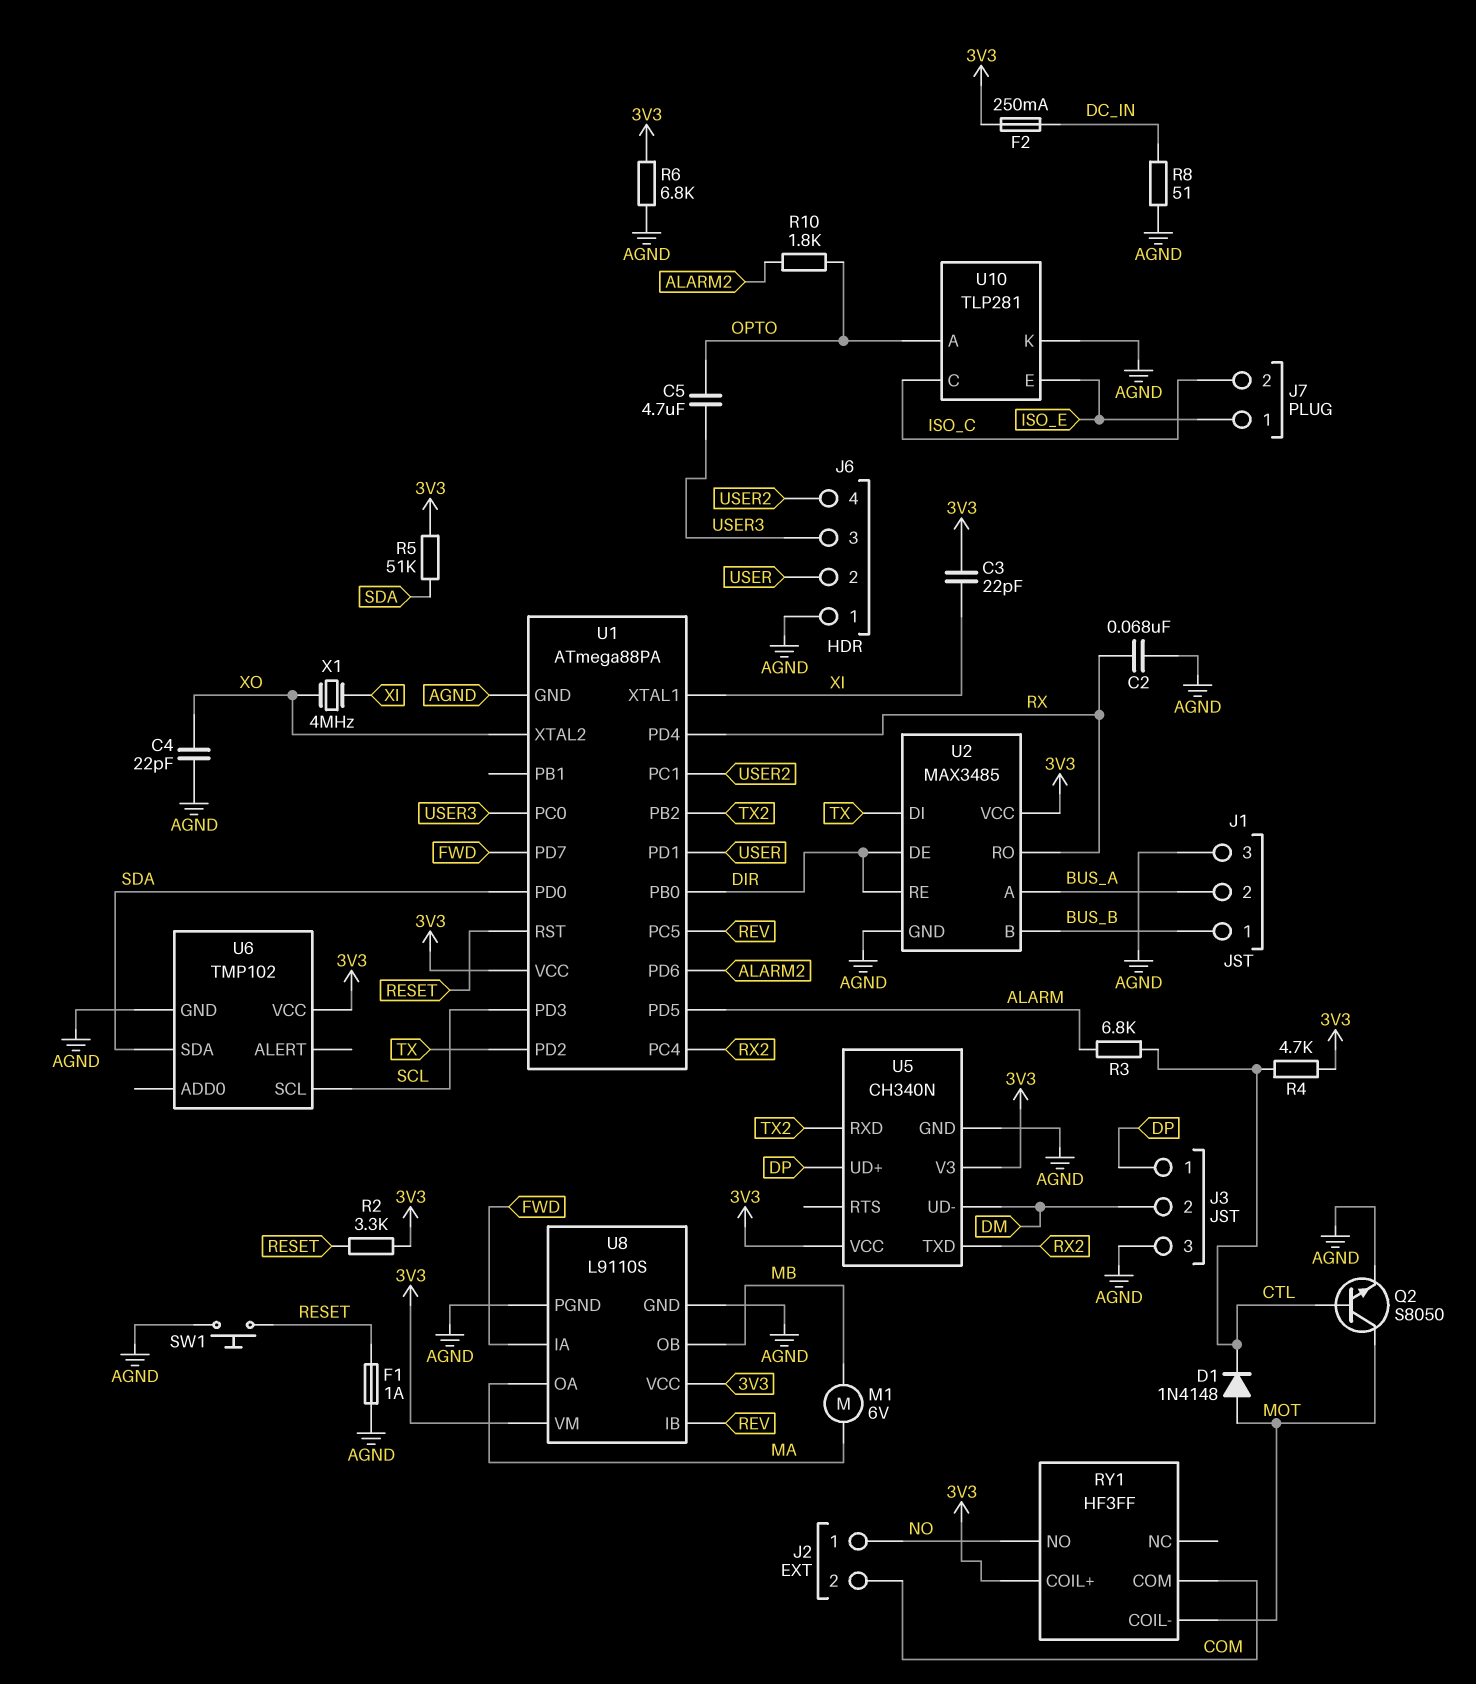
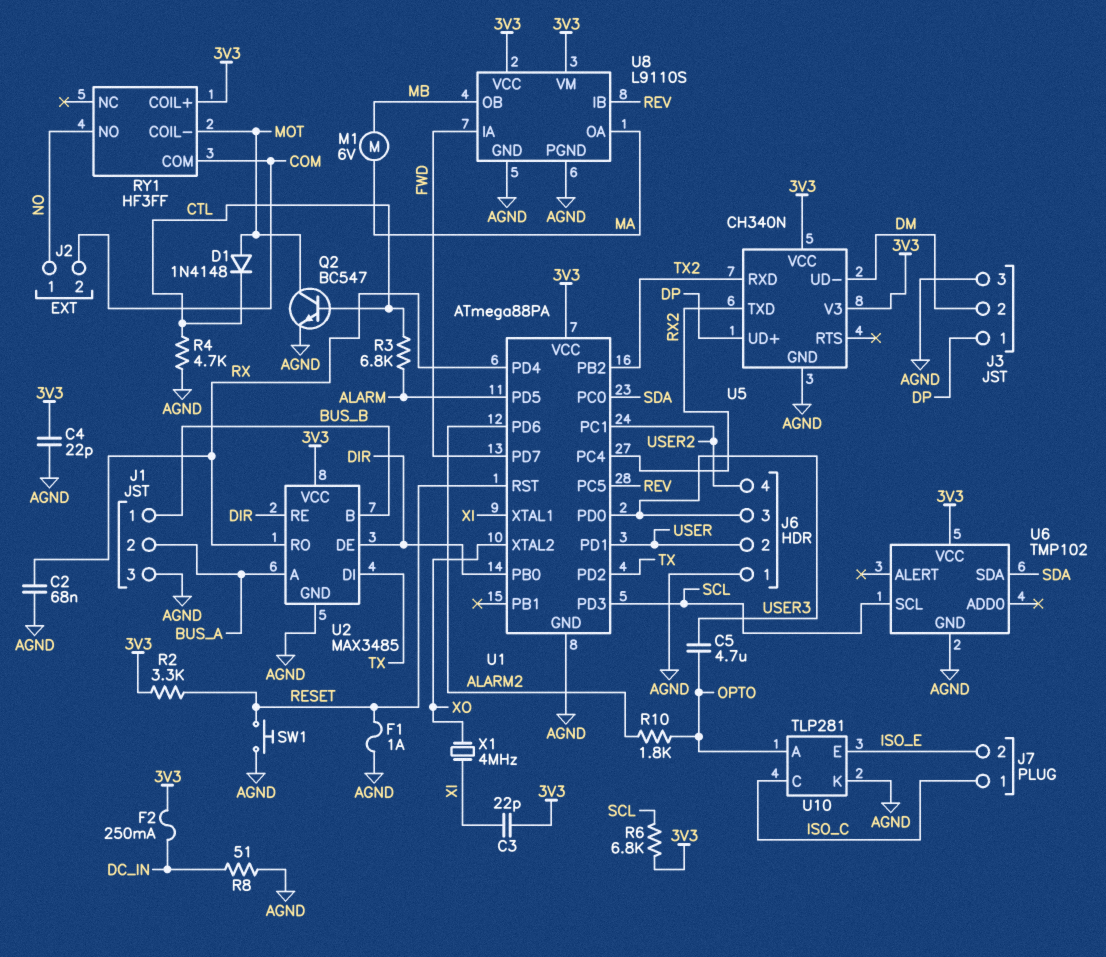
C4: 22pF (AGND, XO) -> 22pF (3V3, AGND)
J7 pin 1: ISO_E -> ISO_C
J7 pin 2: ISO_C -> ISO_E
Q2: NPN S8050 (B CTL, C MOT, E AGND) -> NPN BC547 (B CTL, C MOT, E AGND)
R4: 4.7k (3V3, CTL) -> 4.7k (AGND, CTL)
R5: 51k (3V3, SDA) -> none
R6: 6.8k (3V3, AGND) -> 6.8k (3V3, SCL)
U1 pin PC0: USER3 -> SDA
U1 pin PD0: SDA -> USER3

